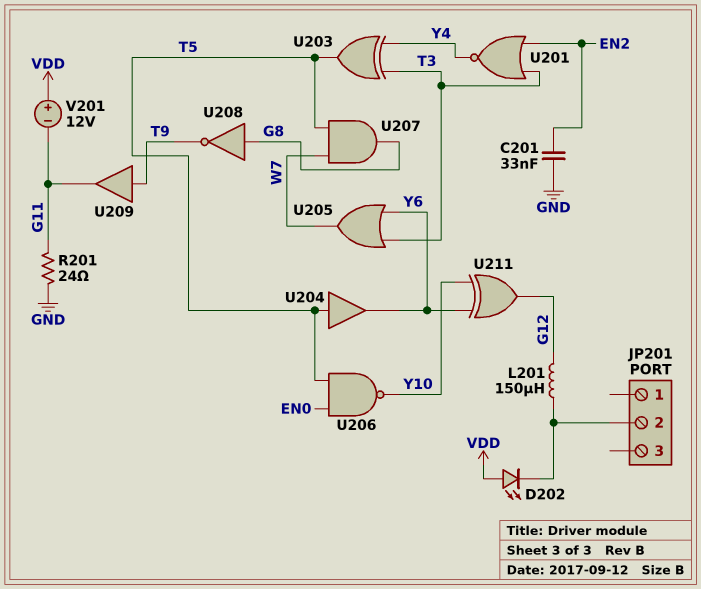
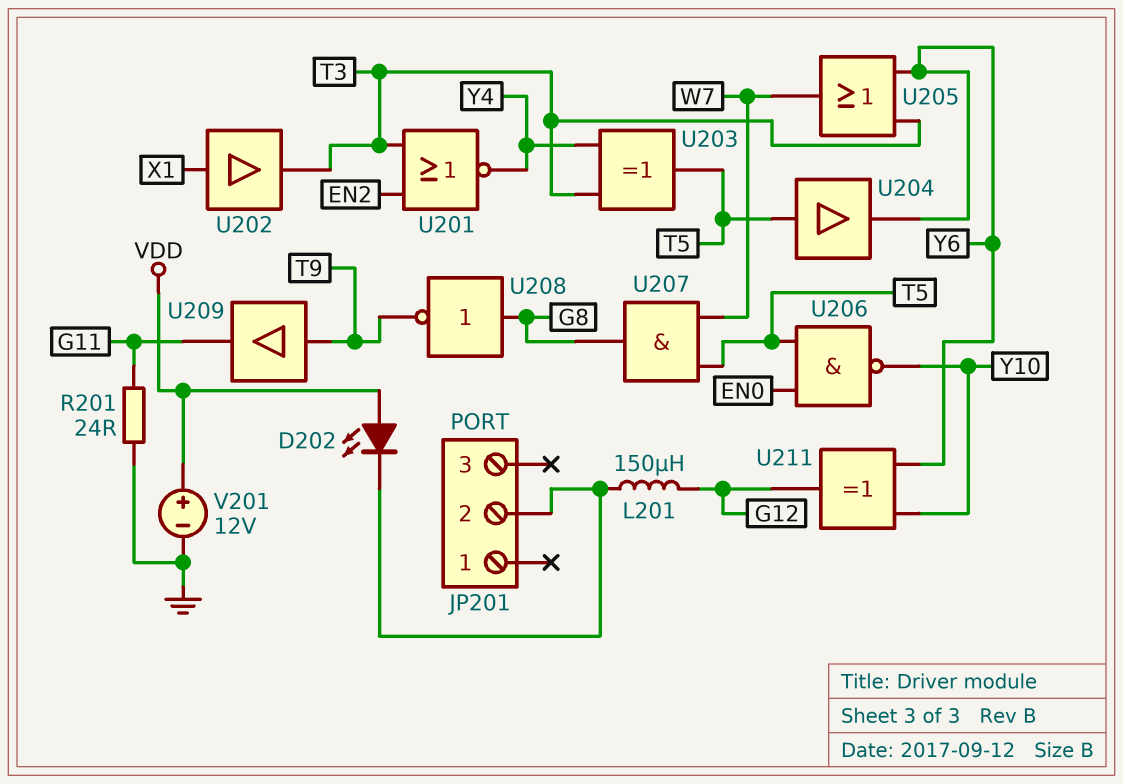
C201: 33nF (EN2, GND) -> none
U202: none -> buffer (in X1, out T3)
V201: 12V (plus VDD, minus G11) -> 12V (plus VDD, minus GND)

